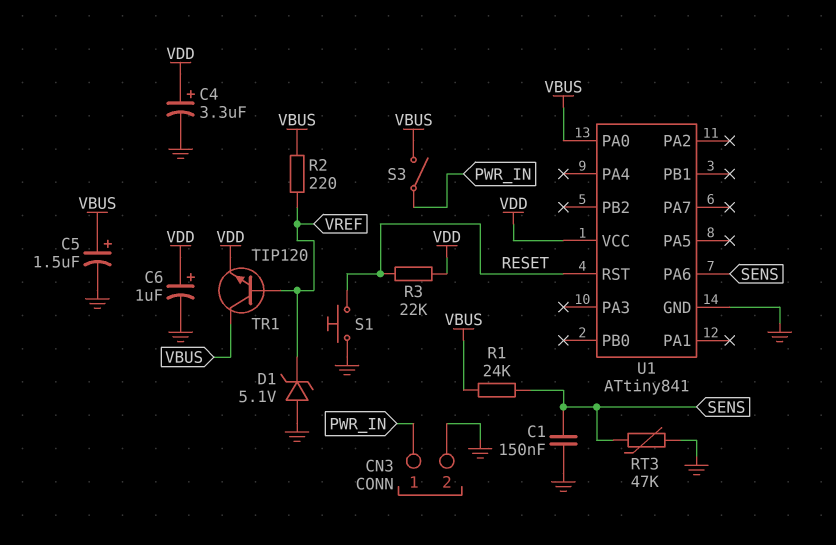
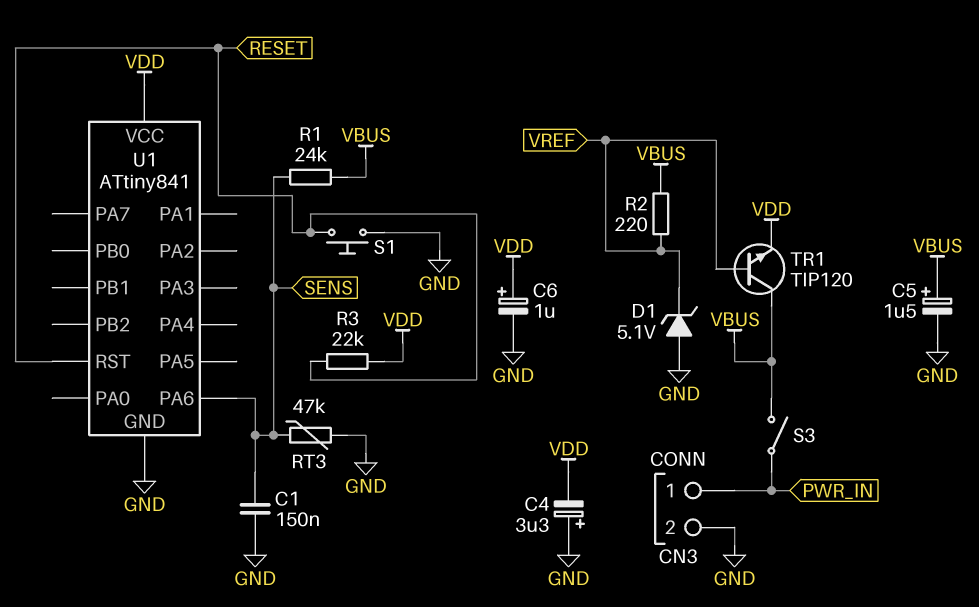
C4: 3.3uF (plus VDD, minus GND) -> 3.3uF (plus GND, minus VDD)
U1 pin PA0: VBUS -> none

